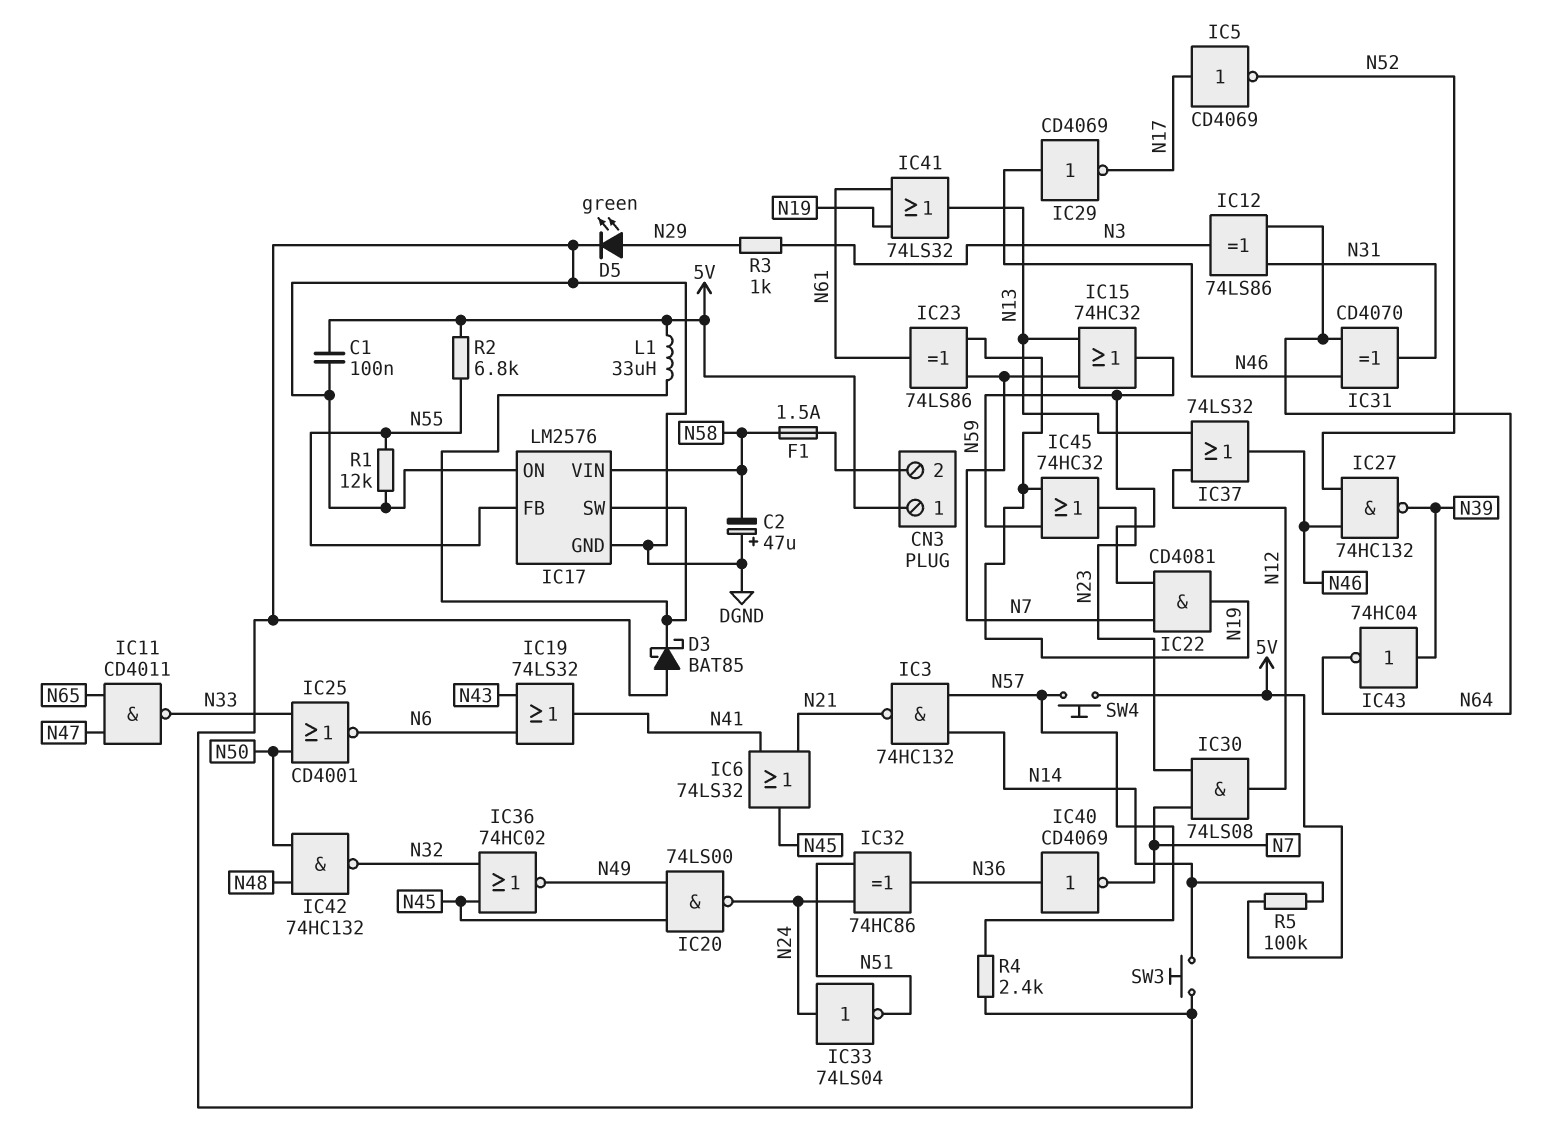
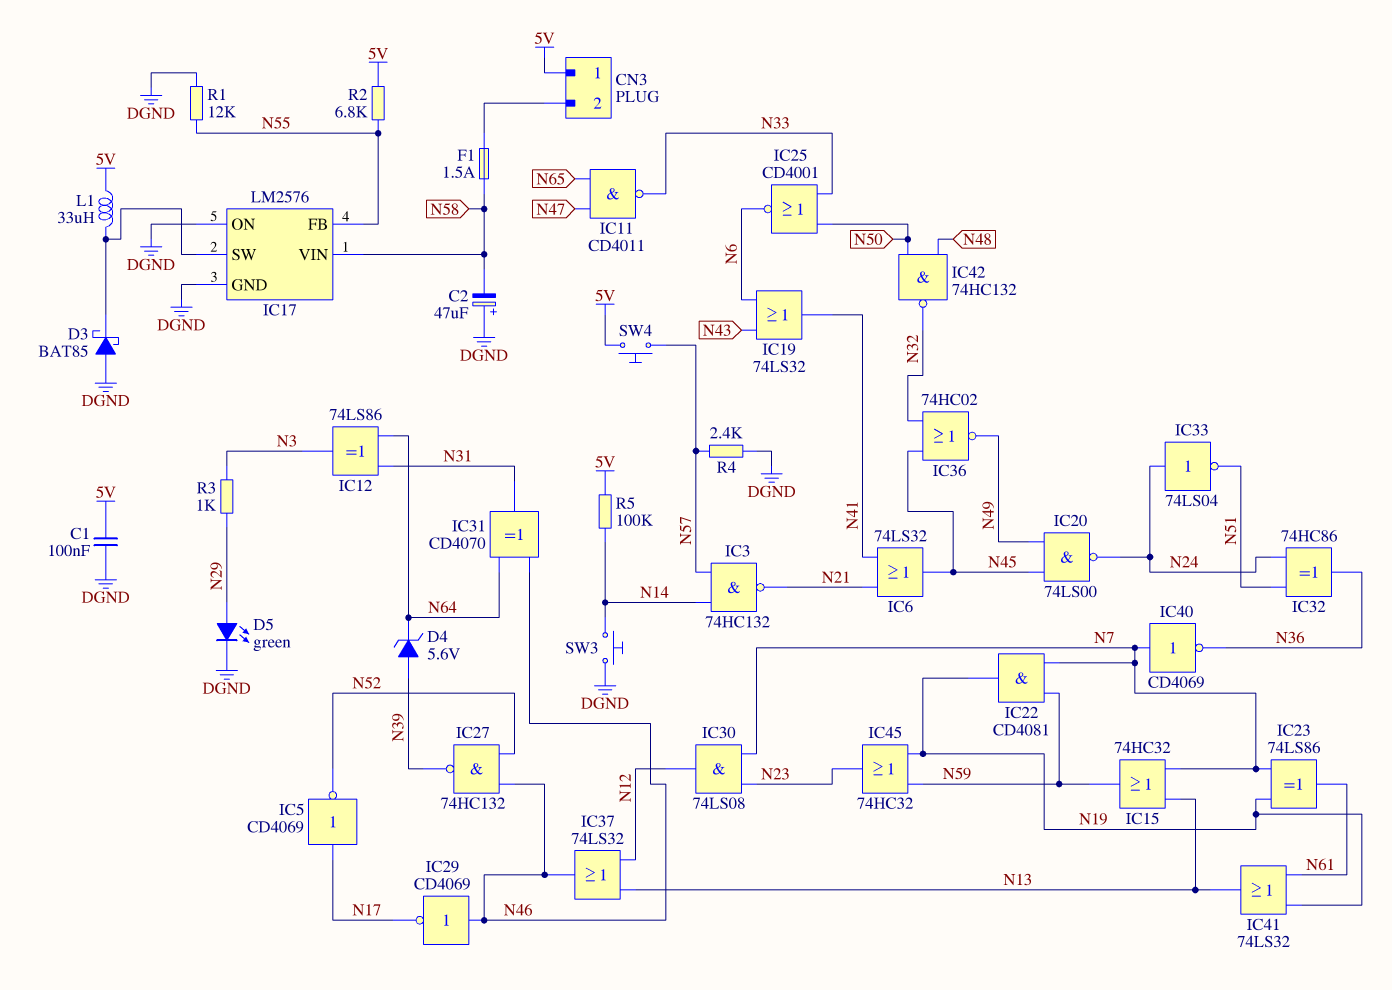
D4: none -> zener 5.6V (A N39, K N64)
IC40: NOT CD4069 (in N36, out N7) -> NOT CD4069 (in N7, out N36)
IC43: NOT 74HC04 (in N39, out N64) -> none

